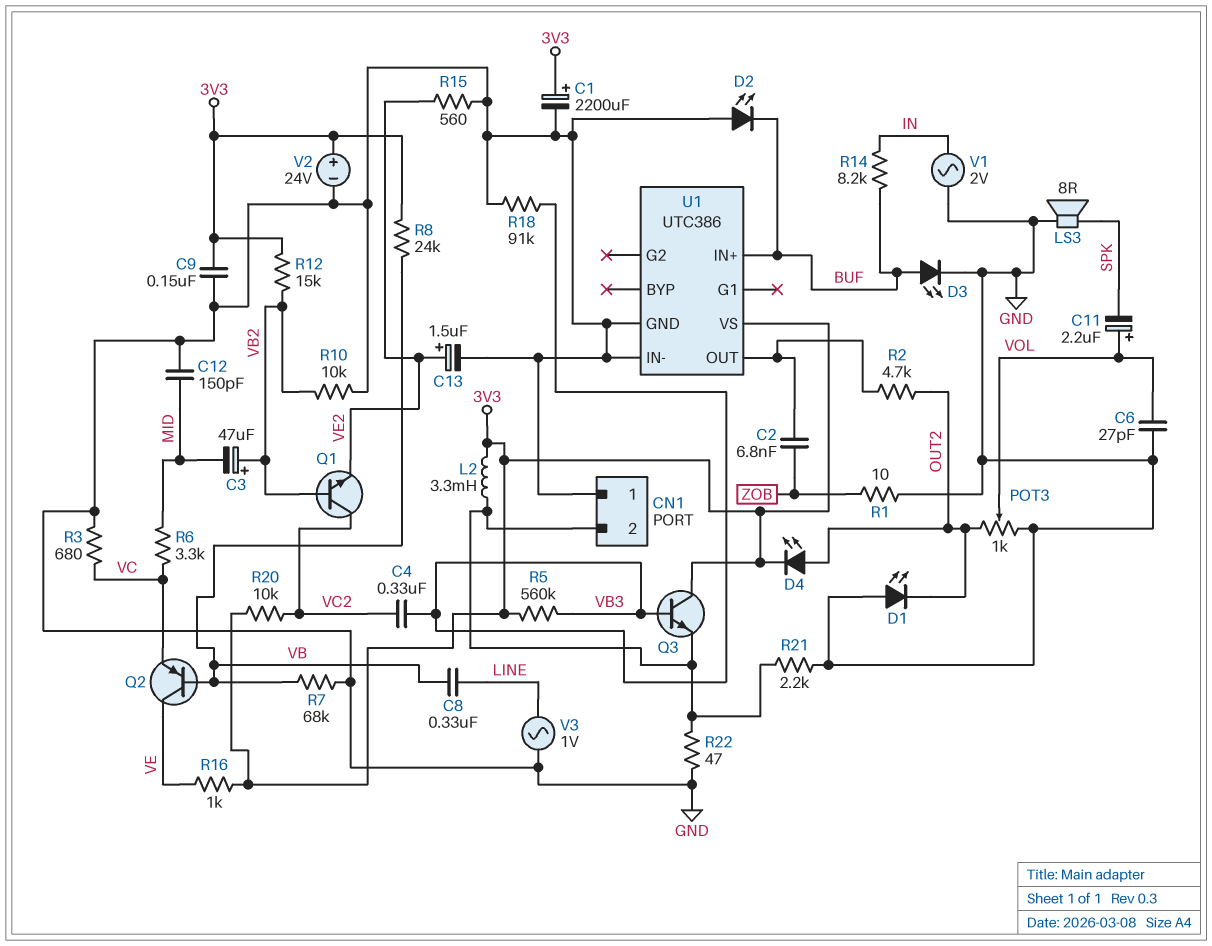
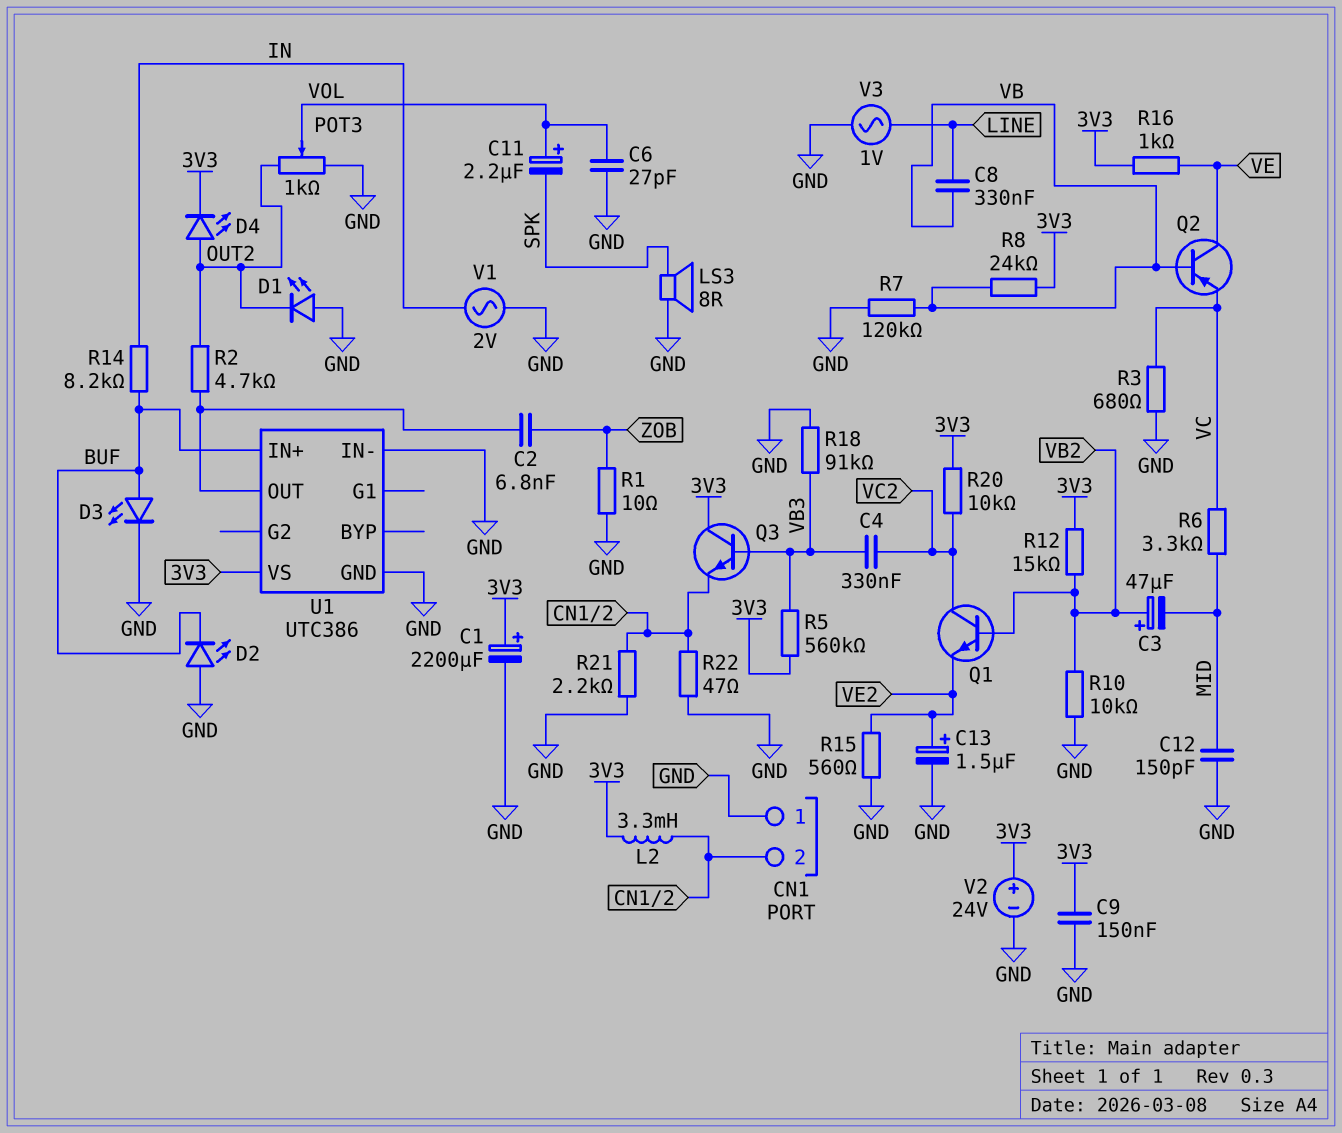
R7: 68k (GND, VB) -> 120k (GND, VB)

